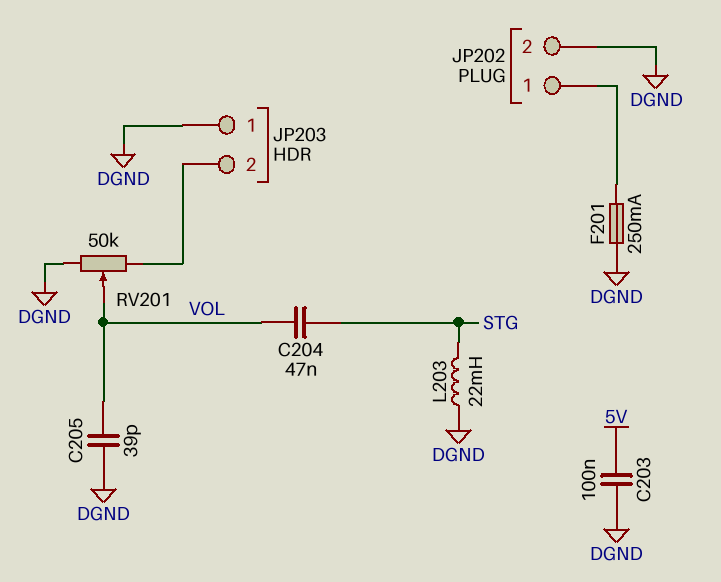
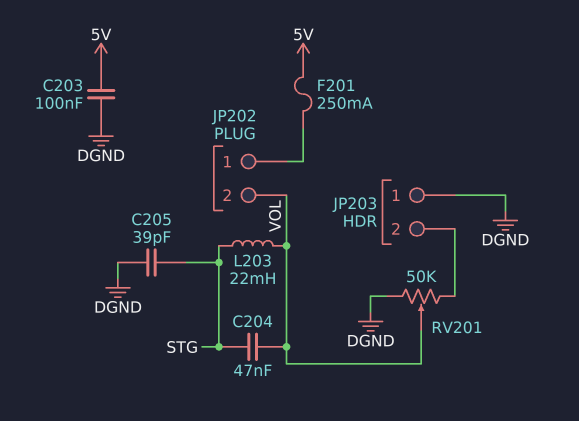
C205: 39pF (DGND, VOL) -> 39pF (DGND, STG)
F201: 250mA (DGND, JP202/1) -> 250mA (5V, JP202/1)
JP202 pin 2: DGND -> VOL
L203: 22mH (DGND, STG) -> 22mH (STG, VOL)

